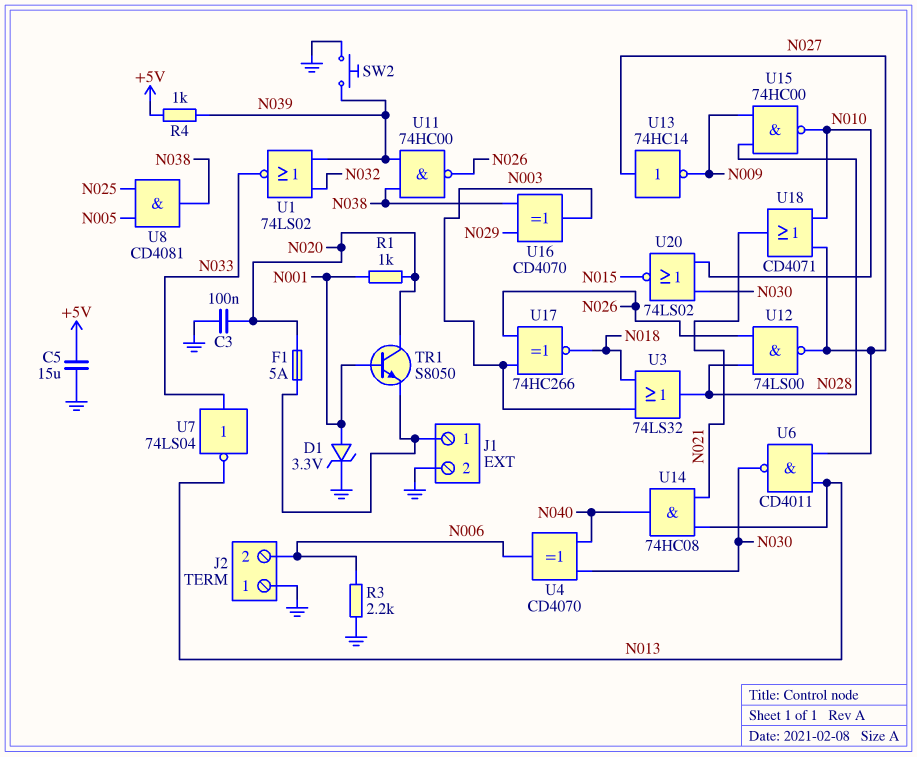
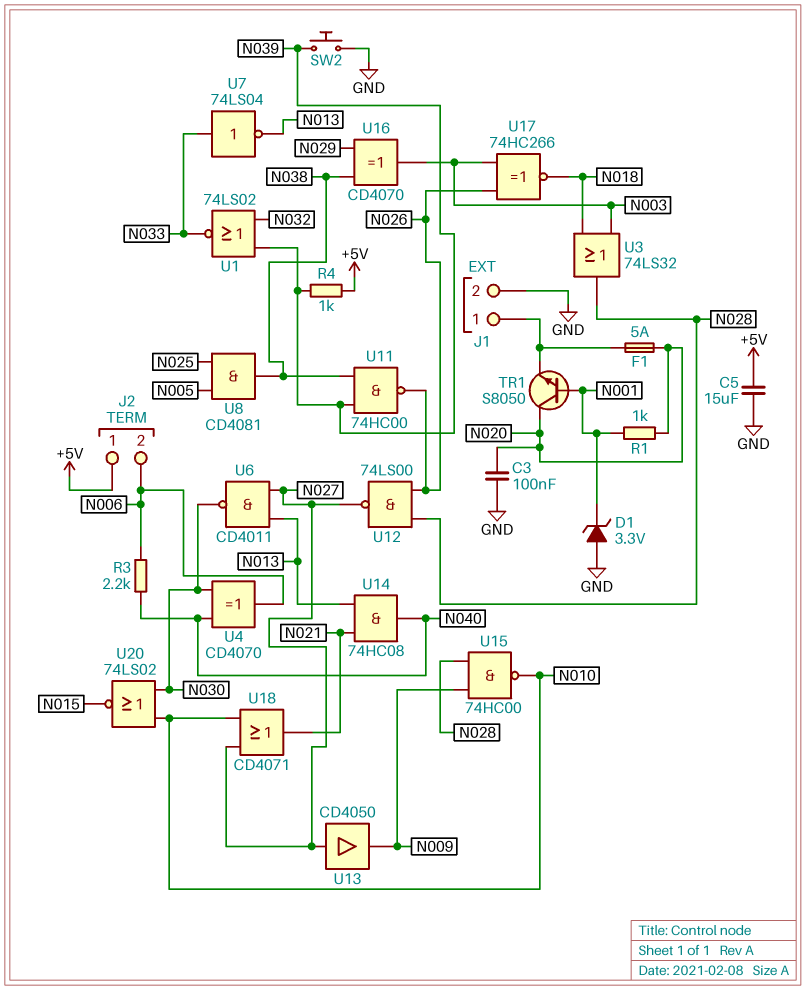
D1: zener 3.3V (A N001, K GND) -> zener 3.3V (A GND, K N001)
J2 pin 1: GND -> +5V
R3: 2.2k (GND, N006) -> 2.2k (N006, N040)
U13: NOT 74HC14 (in N027, out N009) -> buffer CD4050 (in N027, out N009)

